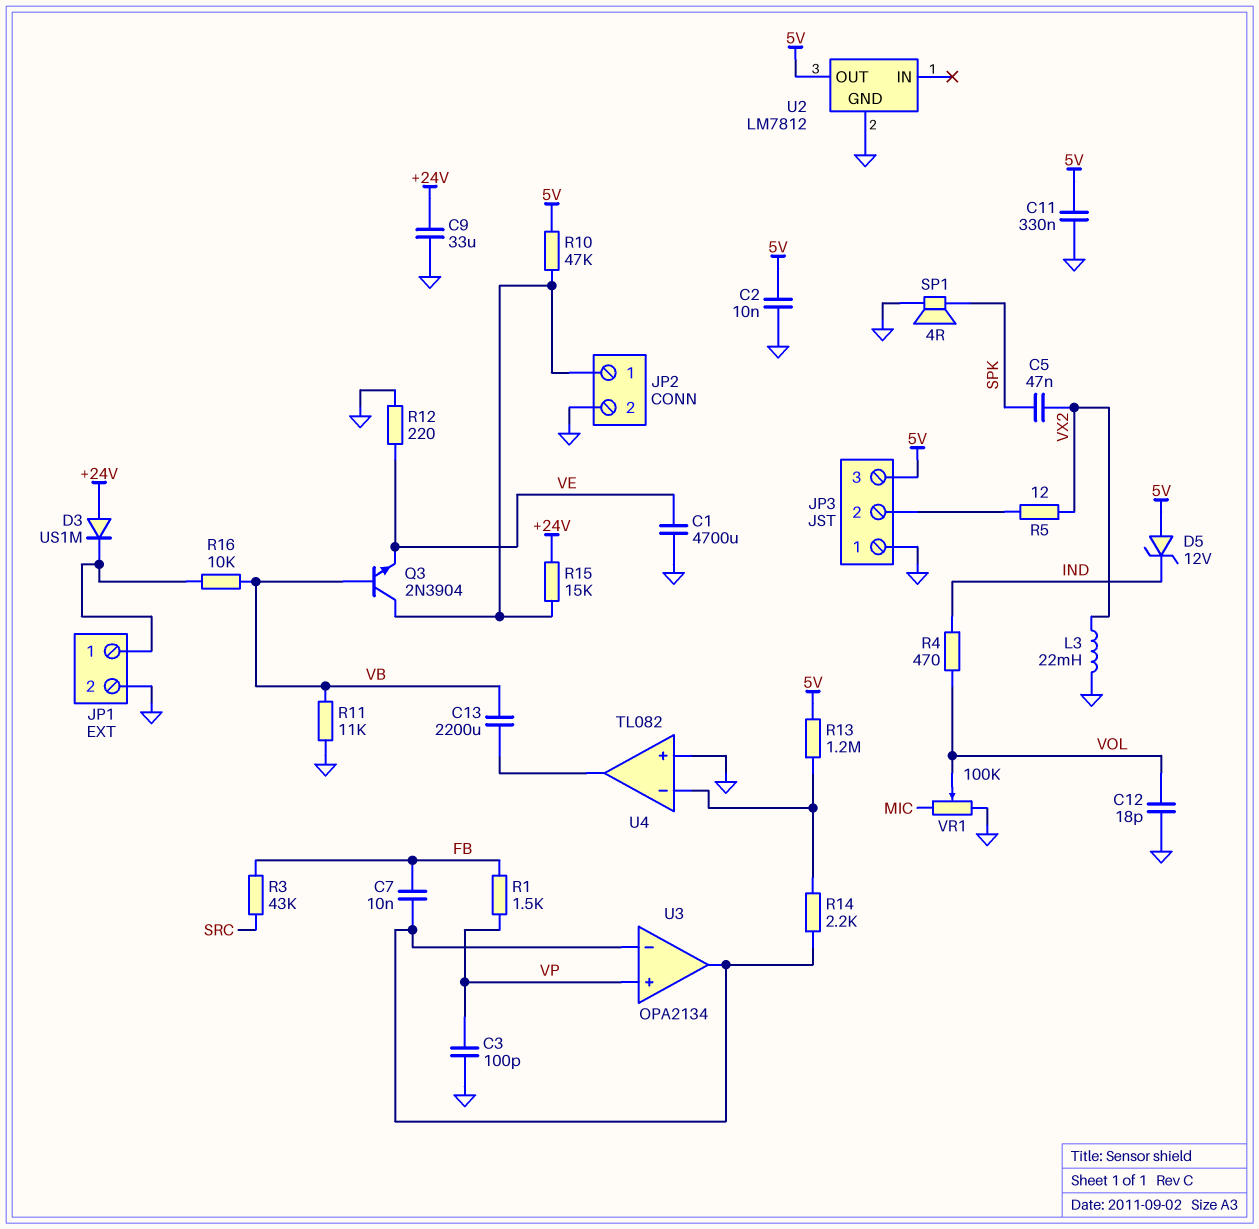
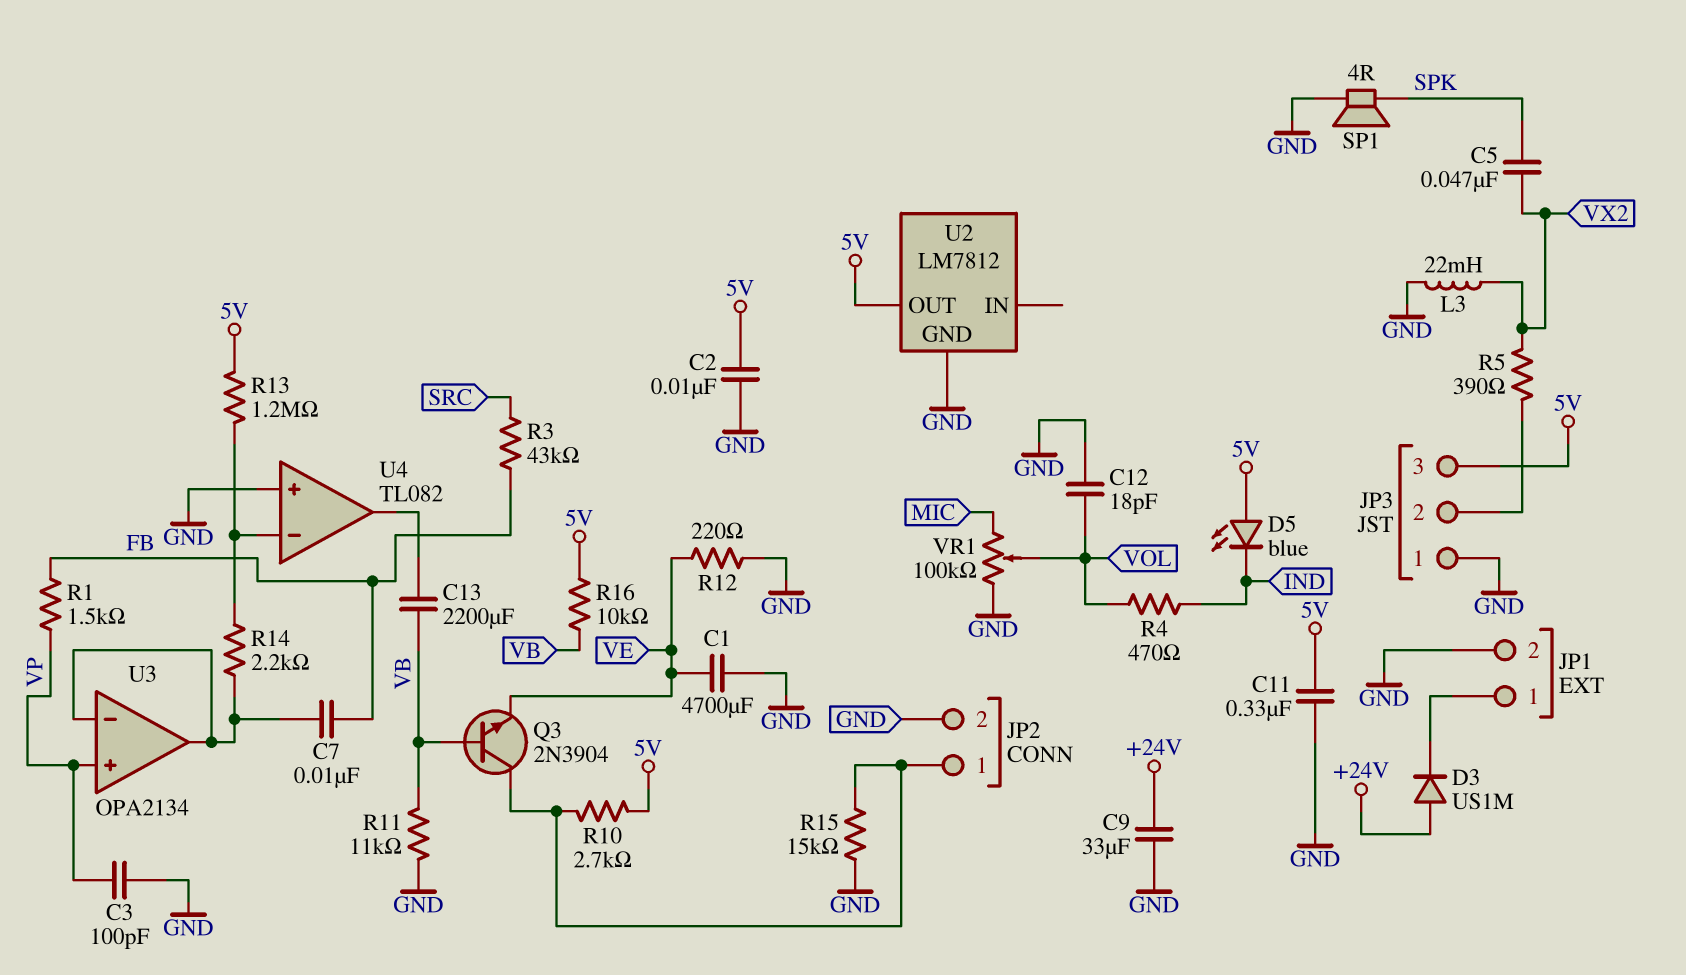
D5: zener 12V (A 5V, K IND) -> LED blue (A 5V, K IND)
R5: 12 (JP3/2, VX2) -> 390 (JP3/2, VX2)
R10: 47k (5V, JP2/1) -> 2.7k (5V, JP2/1)
R15: 15k (+24V, JP2/1) -> 15k (GND, JP2/1)
R16: 10k (JP1/1, VB) -> 10k (5V, VB)

